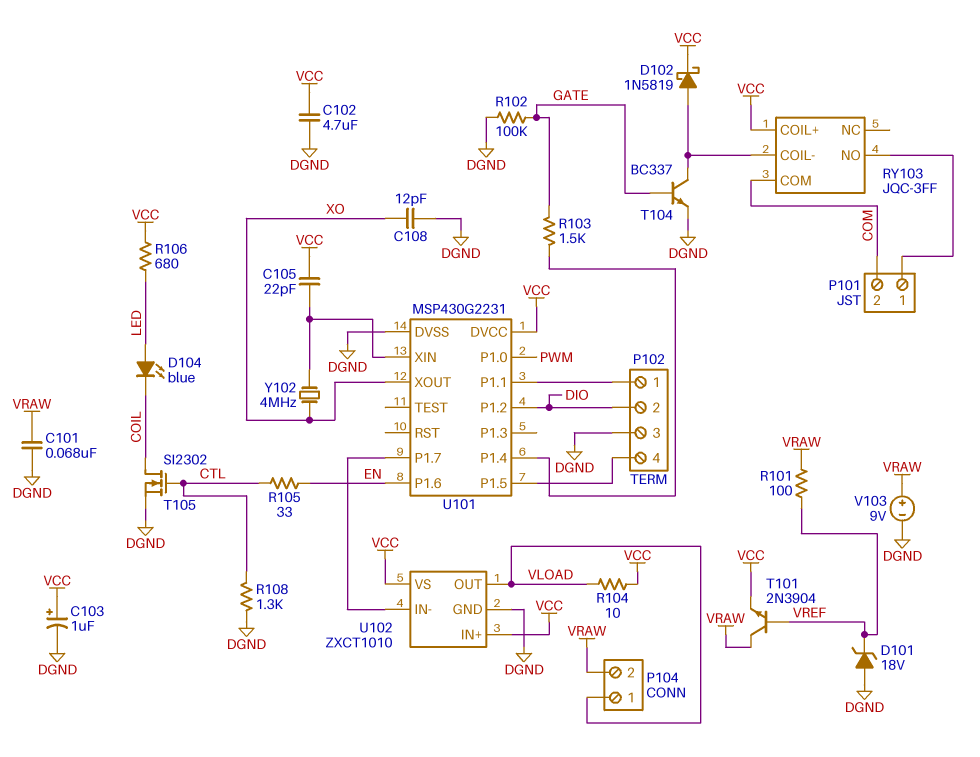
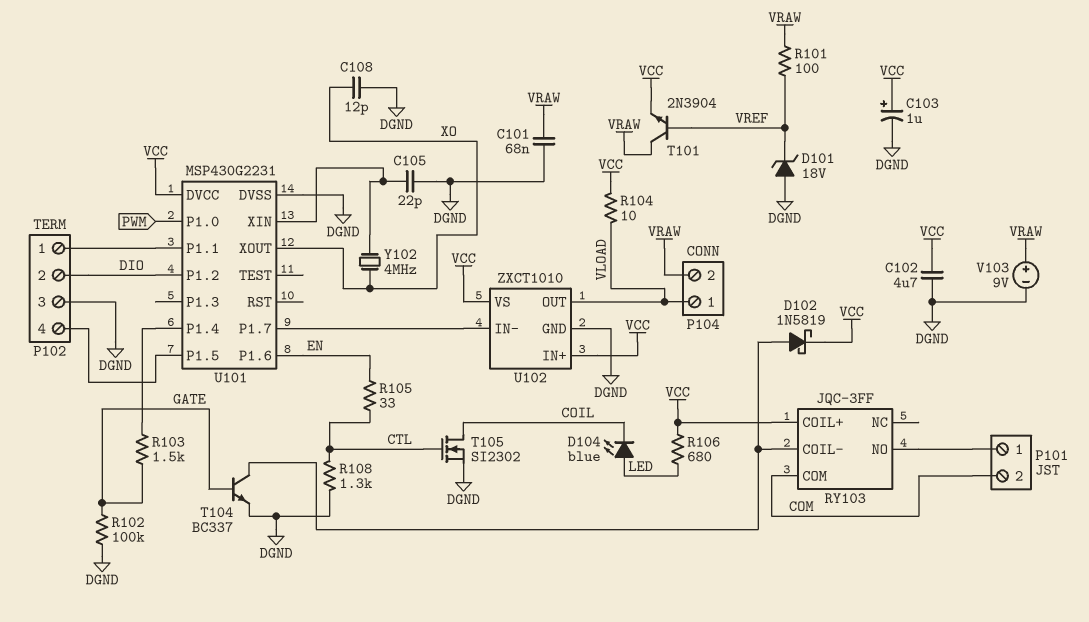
C105: 22pF (U101/XIN, VCC) -> 22pF (DGND, U101/XIN)

